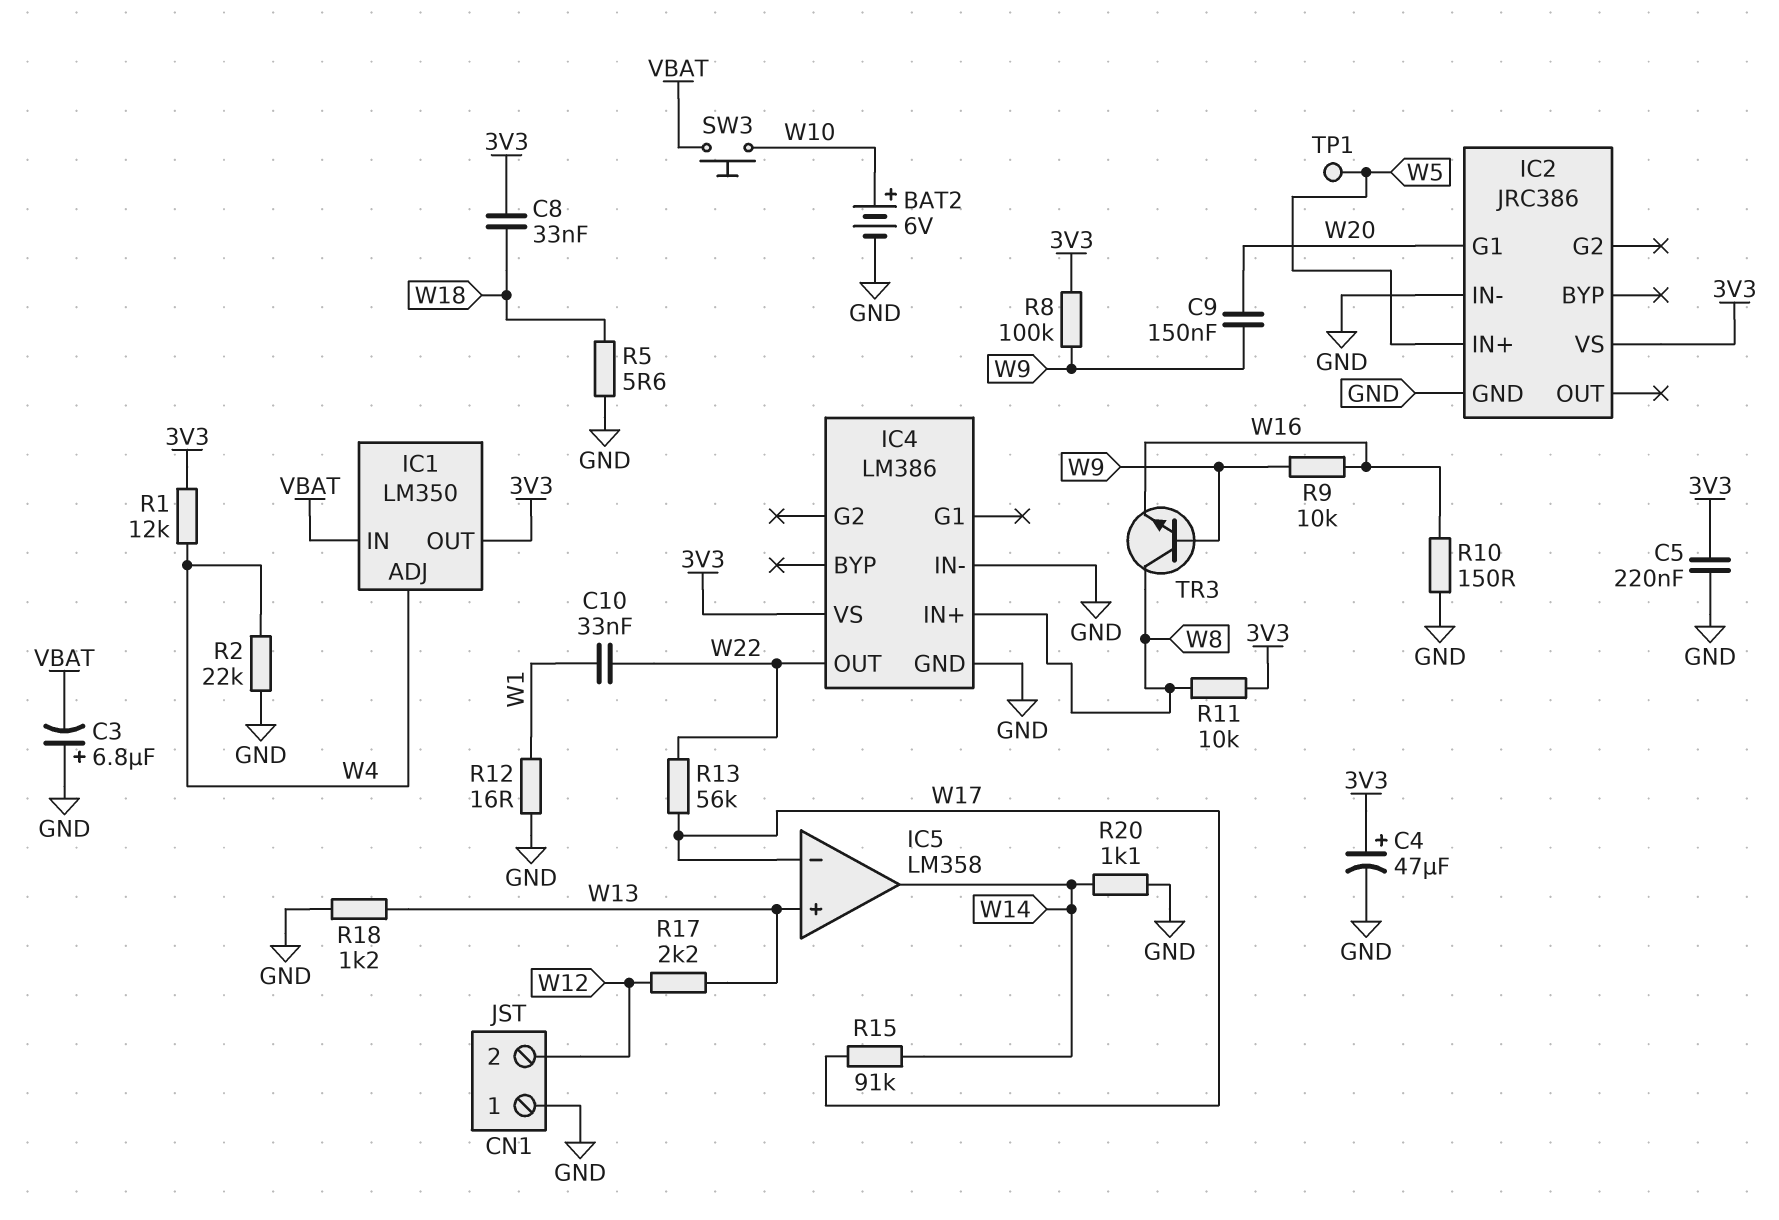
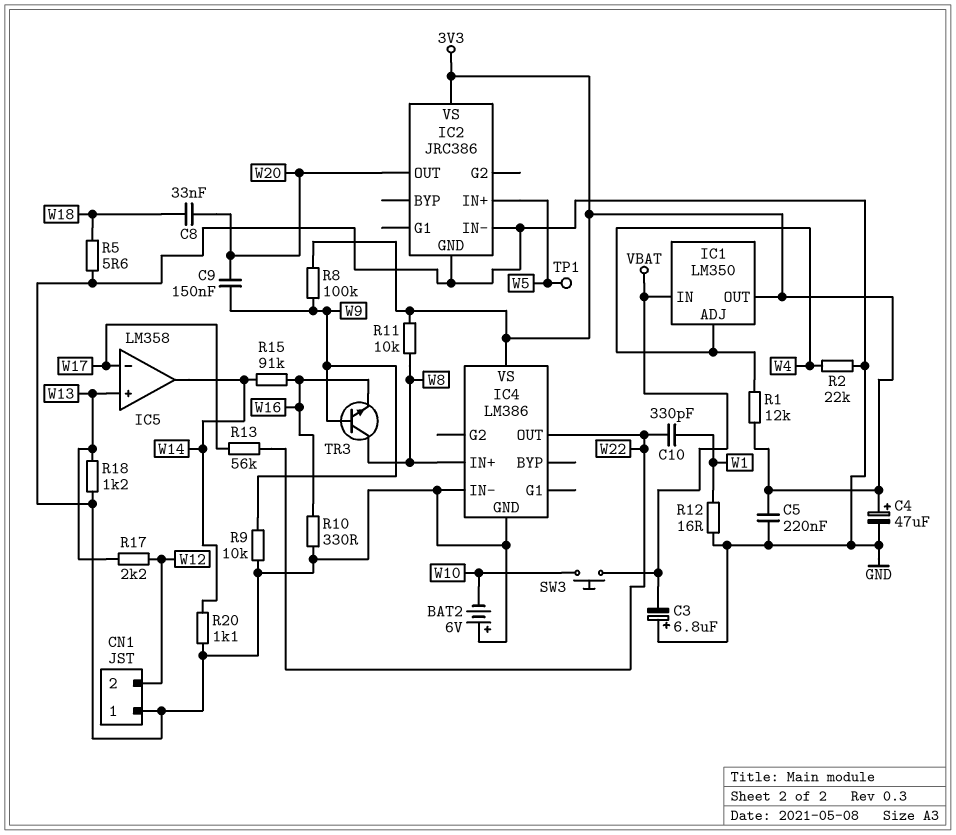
BAT2: 6V (plus W10, minus GND) -> 6V (plus GND, minus W10)
C8: 33nF (3V3, W18) -> 33nF (W18, W20)
C10: 33nF (W1, W22) -> 330pF (W1, W22)
IC2 pin G1: W20 -> none
IC2 pin OUT: none -> W20
R9: 10k (W9, W16) -> 10k (GND, W9)
R10: 150 (GND, W16) -> 330 (GND, W16)
R15: 91k (W14, W17) -> 91k (W14, W16)

